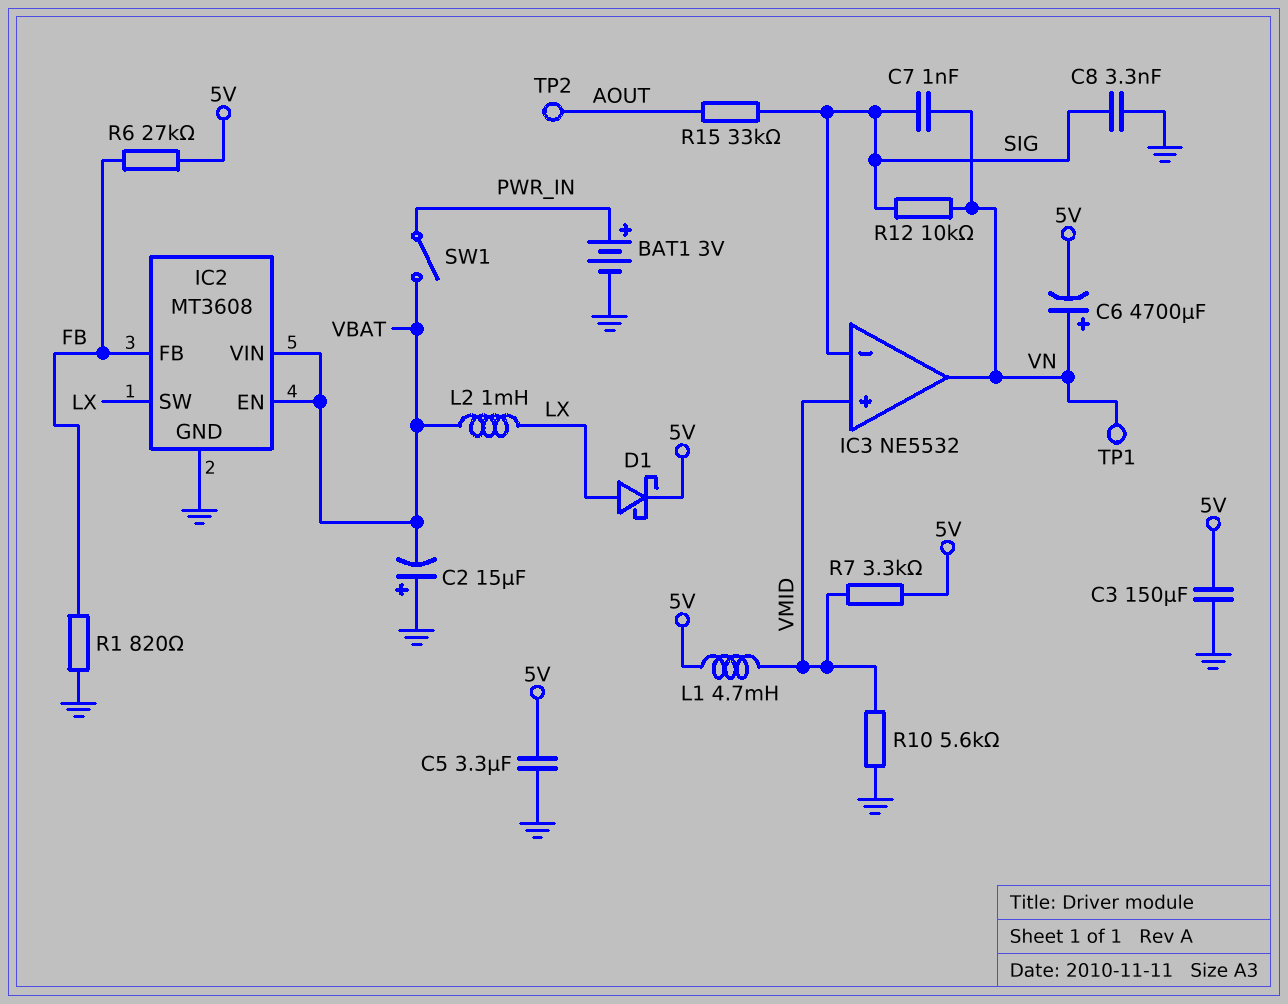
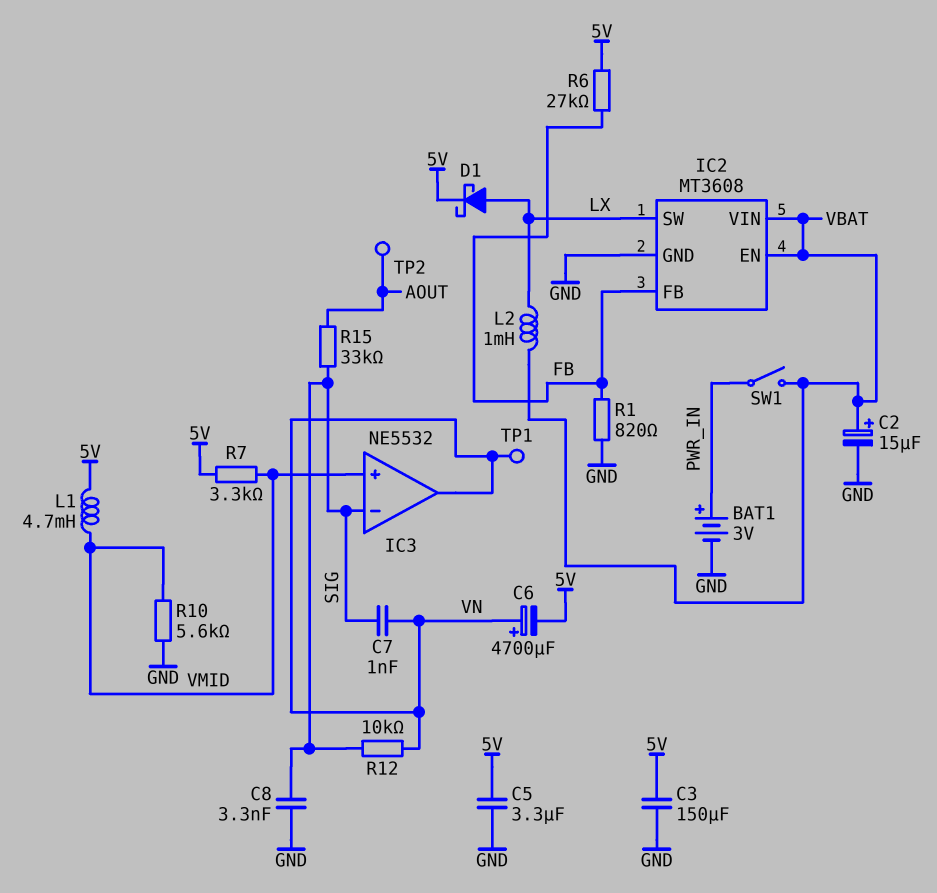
C2: 15uF (plus GND, minus VBAT) -> 15uF (plus VBAT, minus GND)

